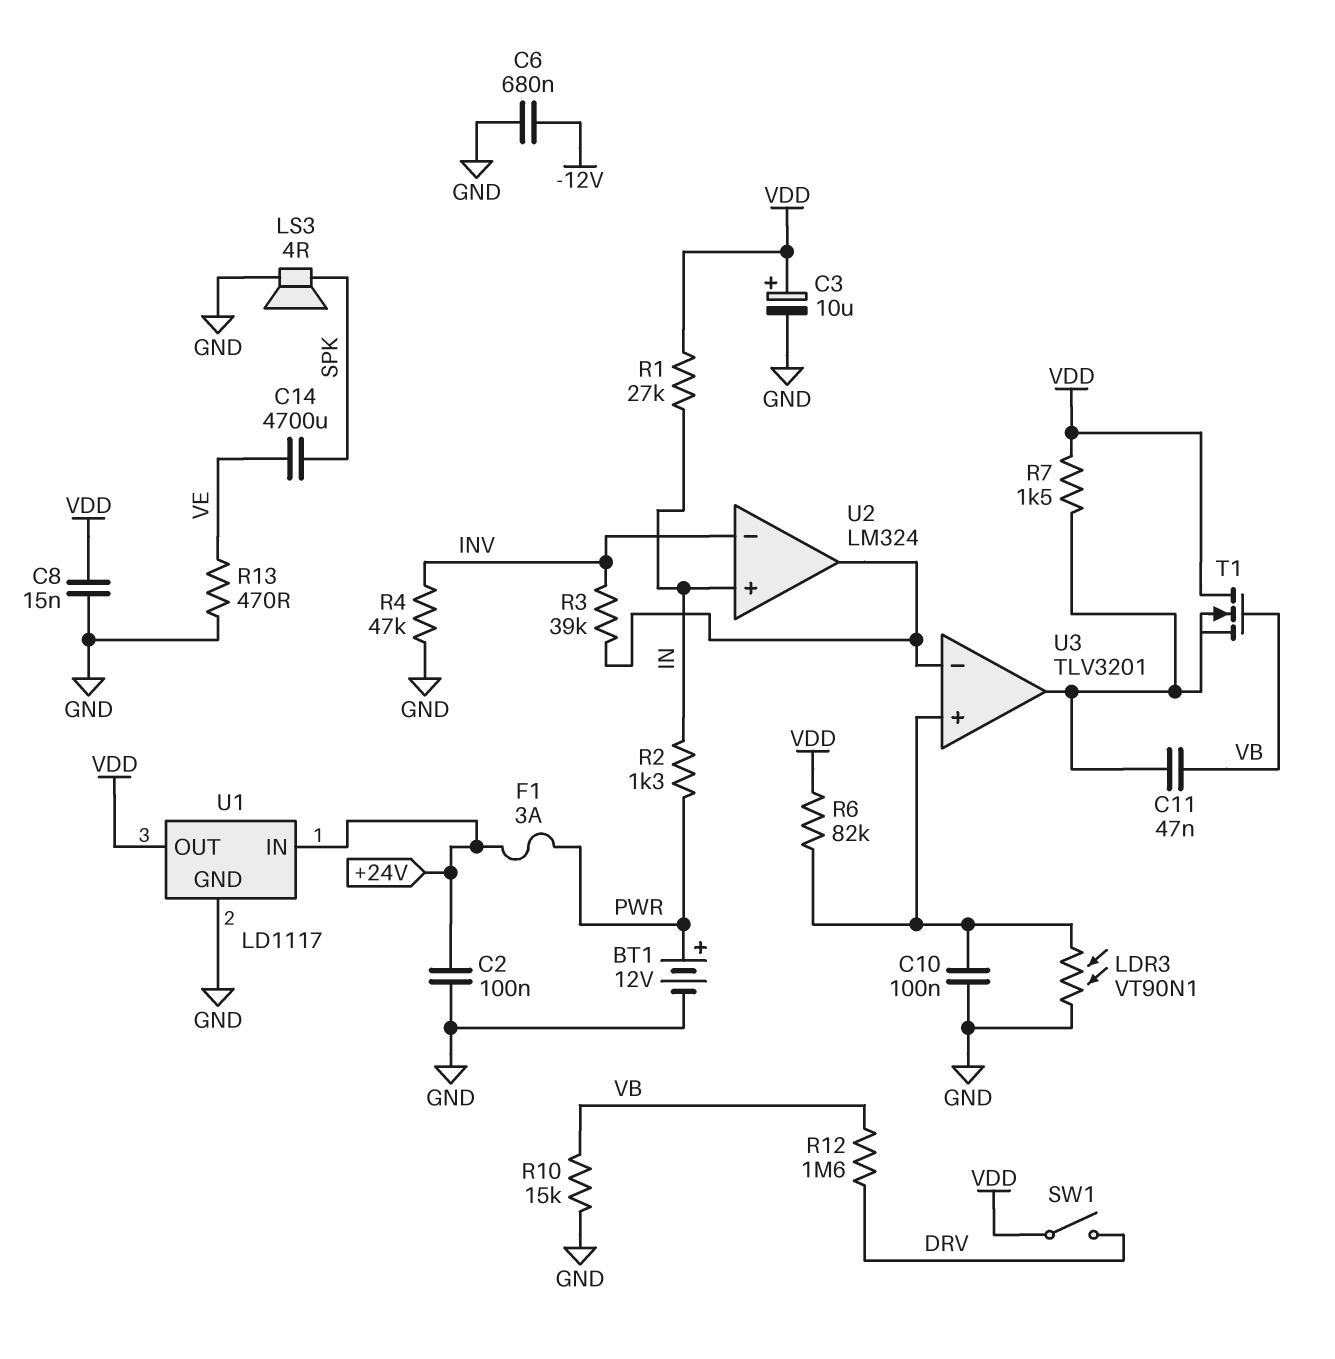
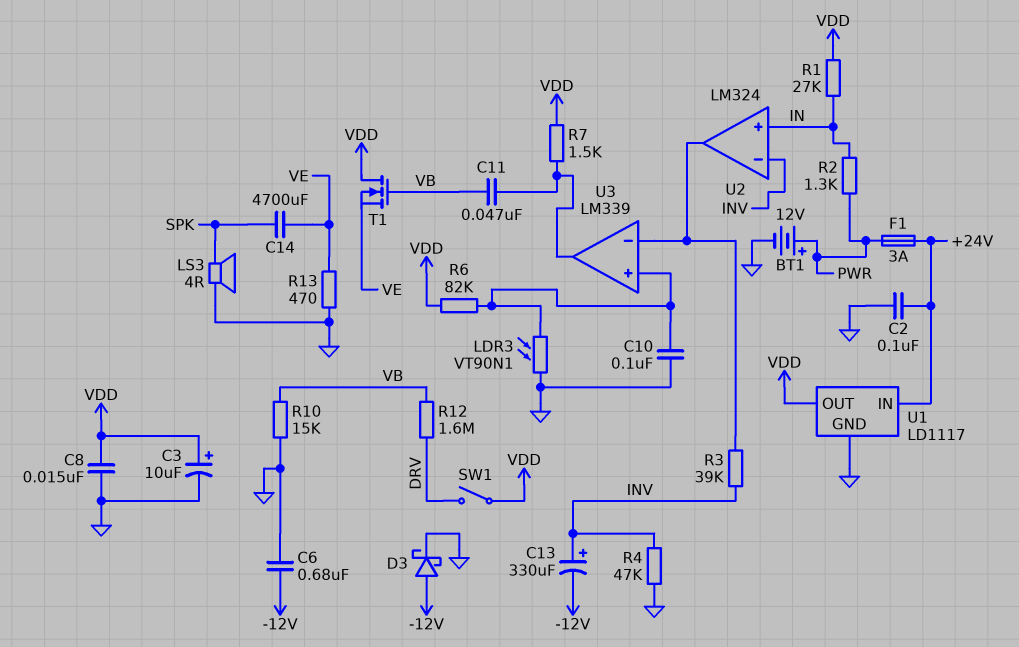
C13: none -> 330uF (plus INV, minus -12V)
D3: none -> schottky (A -12V, K GND)
T1: NMOS (G VB, D VDD, S U3/out) -> NMOS (G VB, D VDD, S VE)
U3: TLV3201 -> LM339

